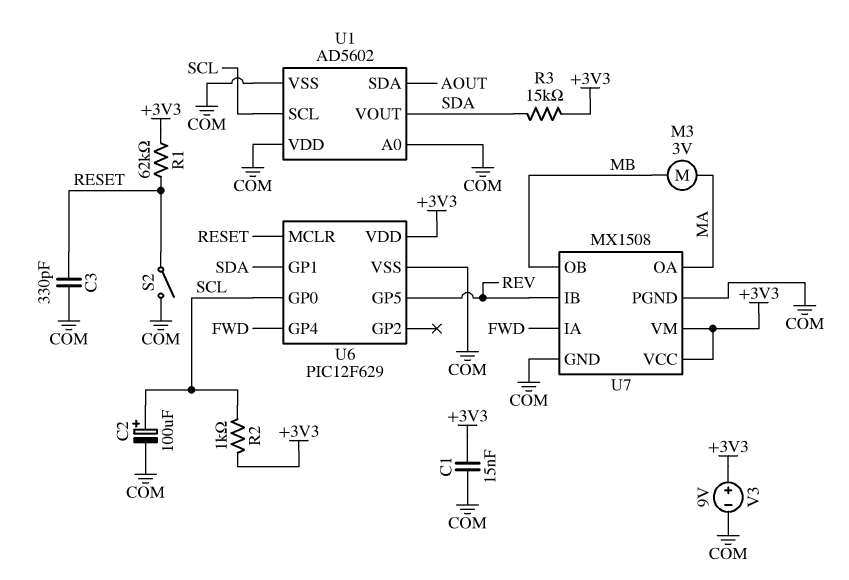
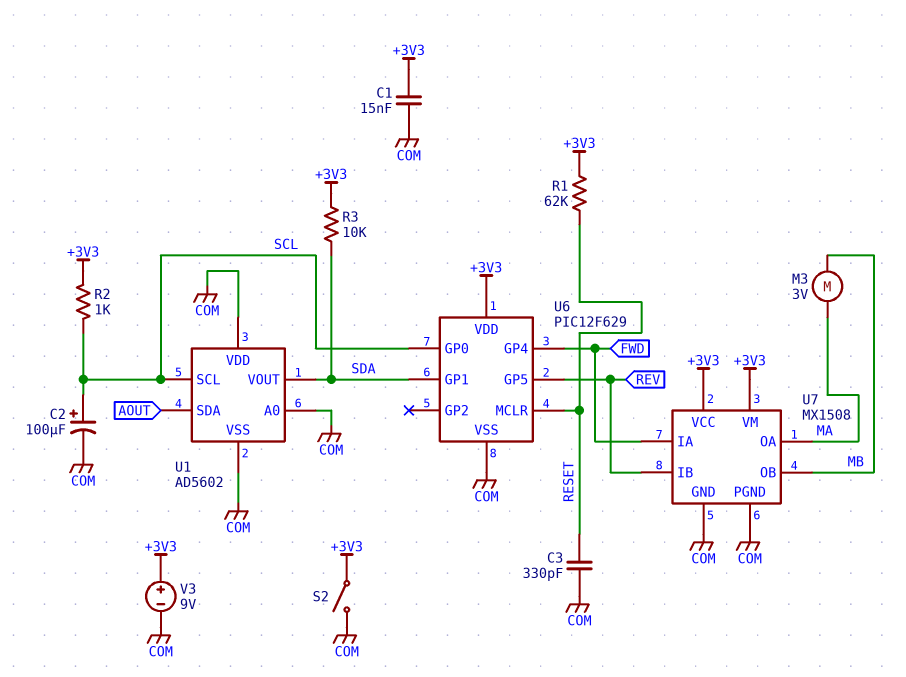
R3: 15k (+3V3, SDA) -> 10k (+3V3, SDA)
S2: switch (COM, RESET) -> switch (+3V3, COM)

